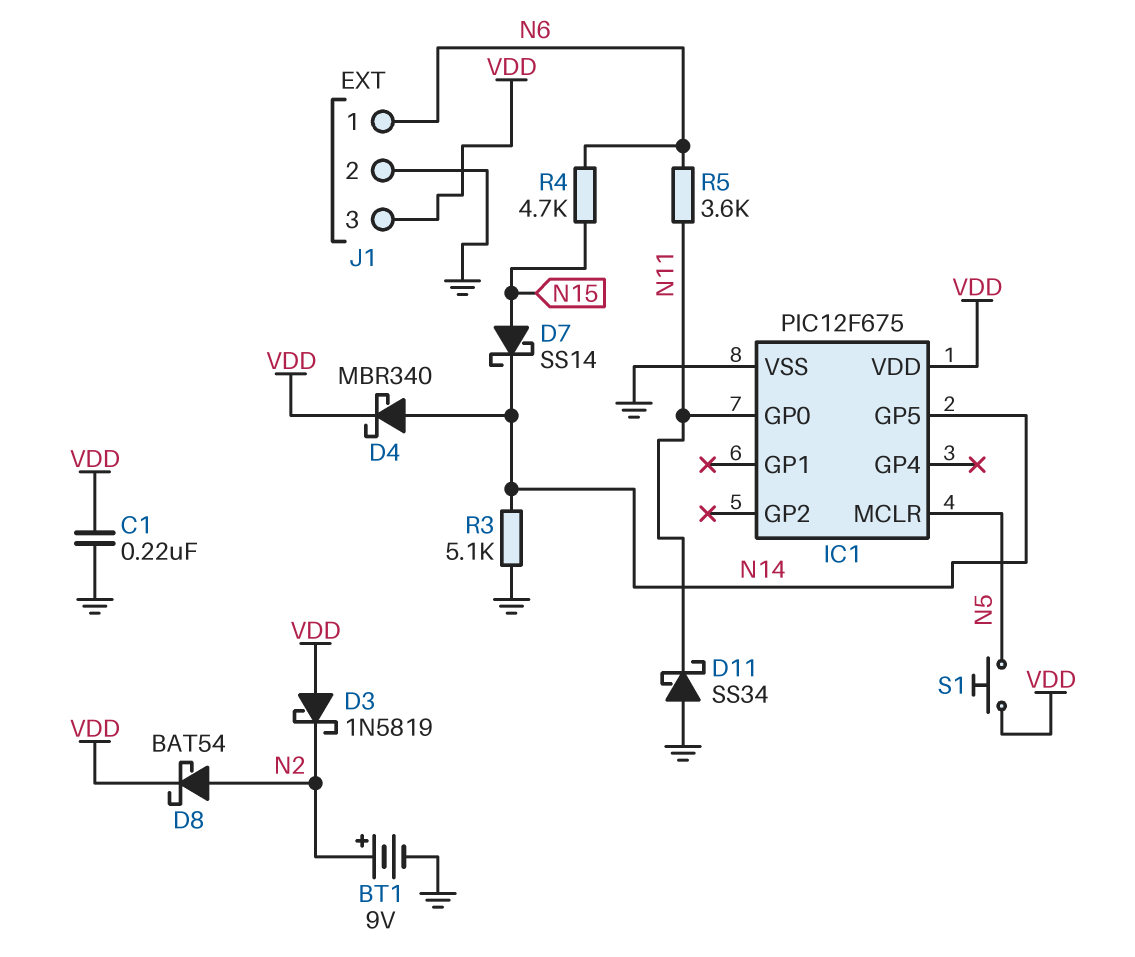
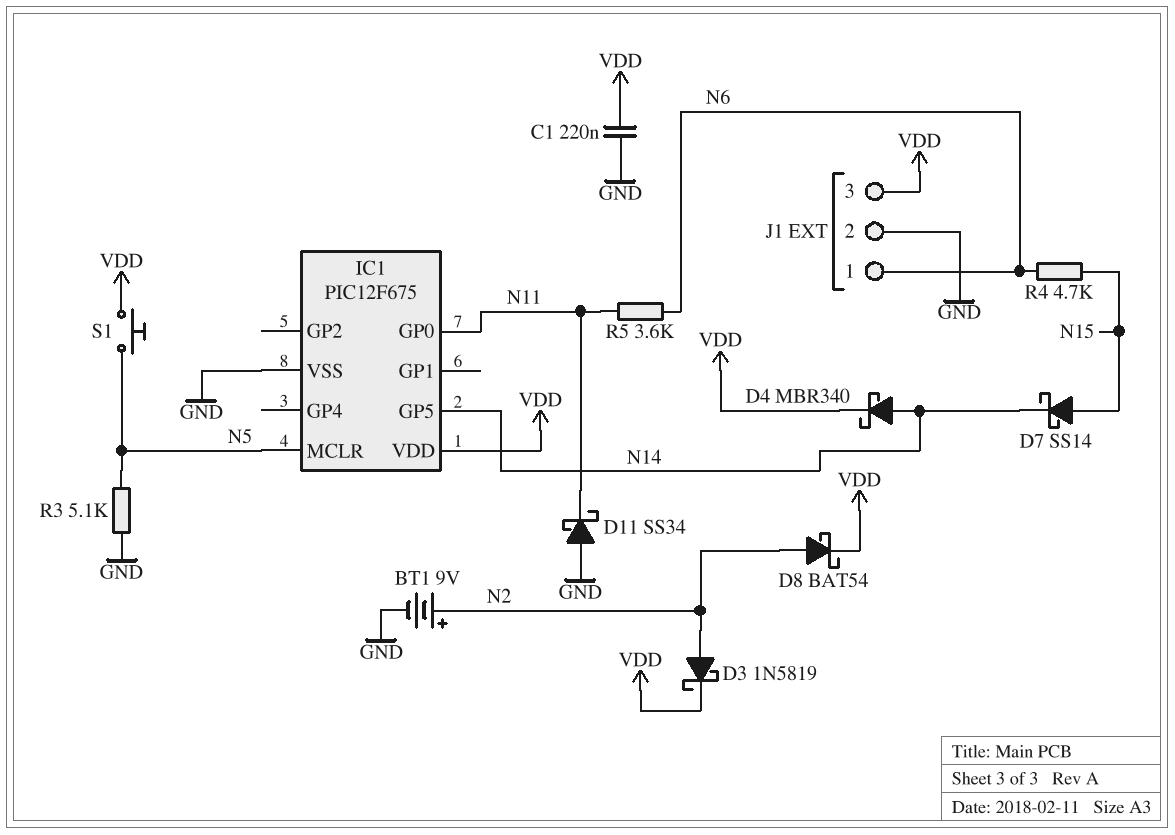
D3: schottky 1N5819 (A VDD, K N2) -> schottky 1N5819 (A N2, K VDD)
R3: 5.1k (GND, N14) -> 5.1k (GND, N5)

